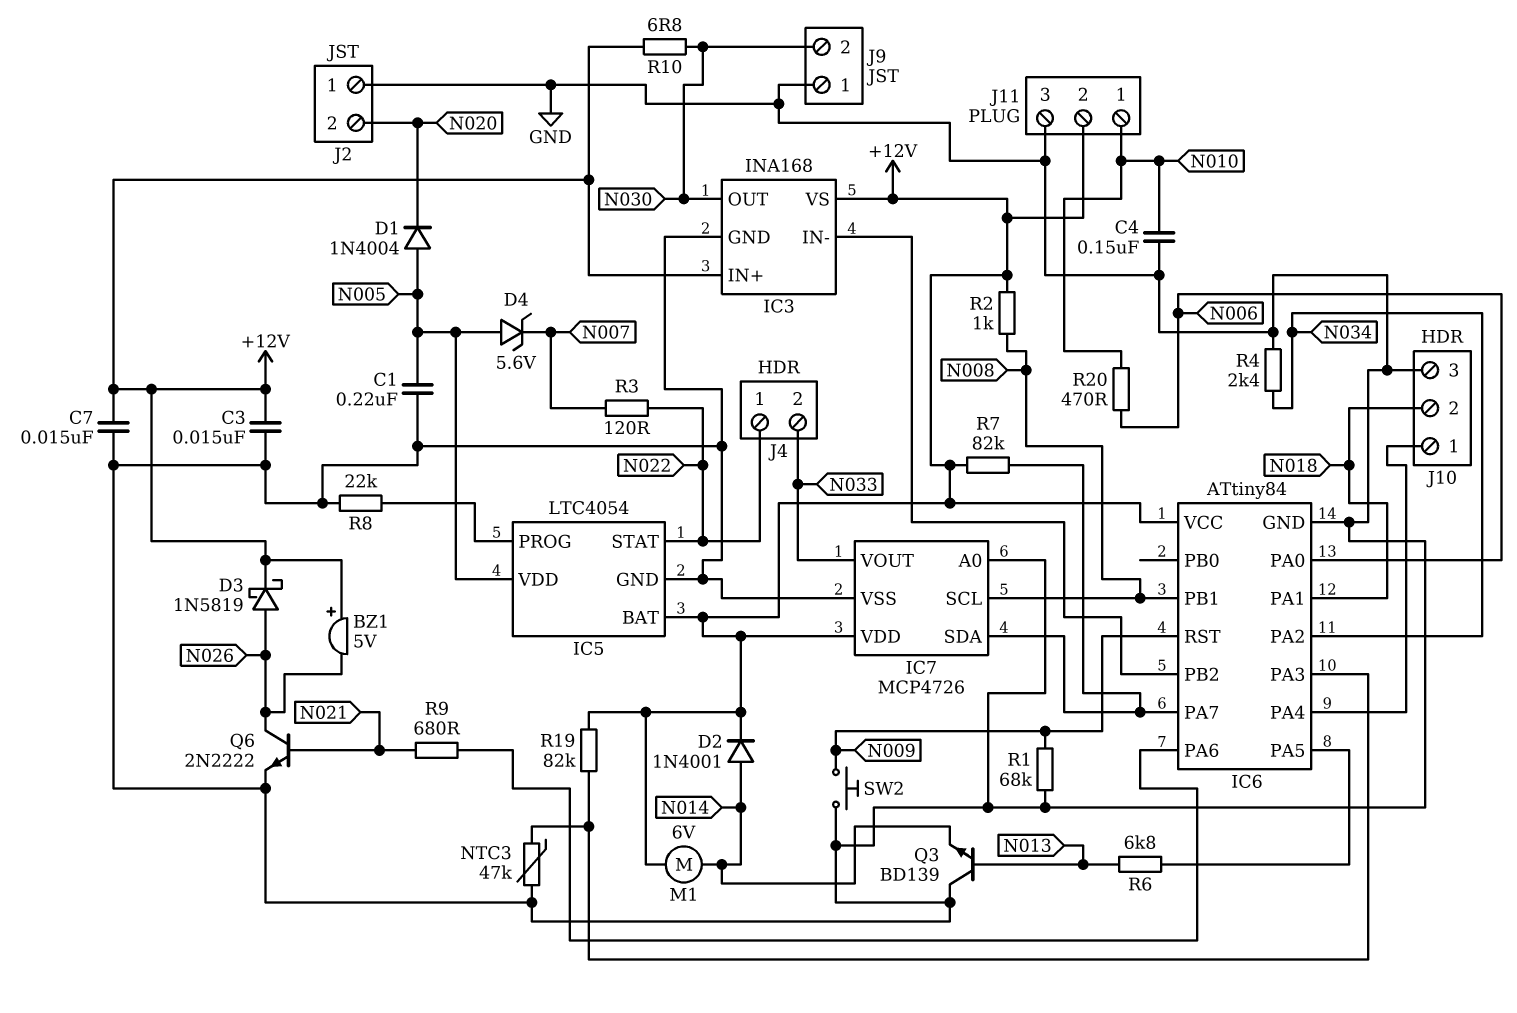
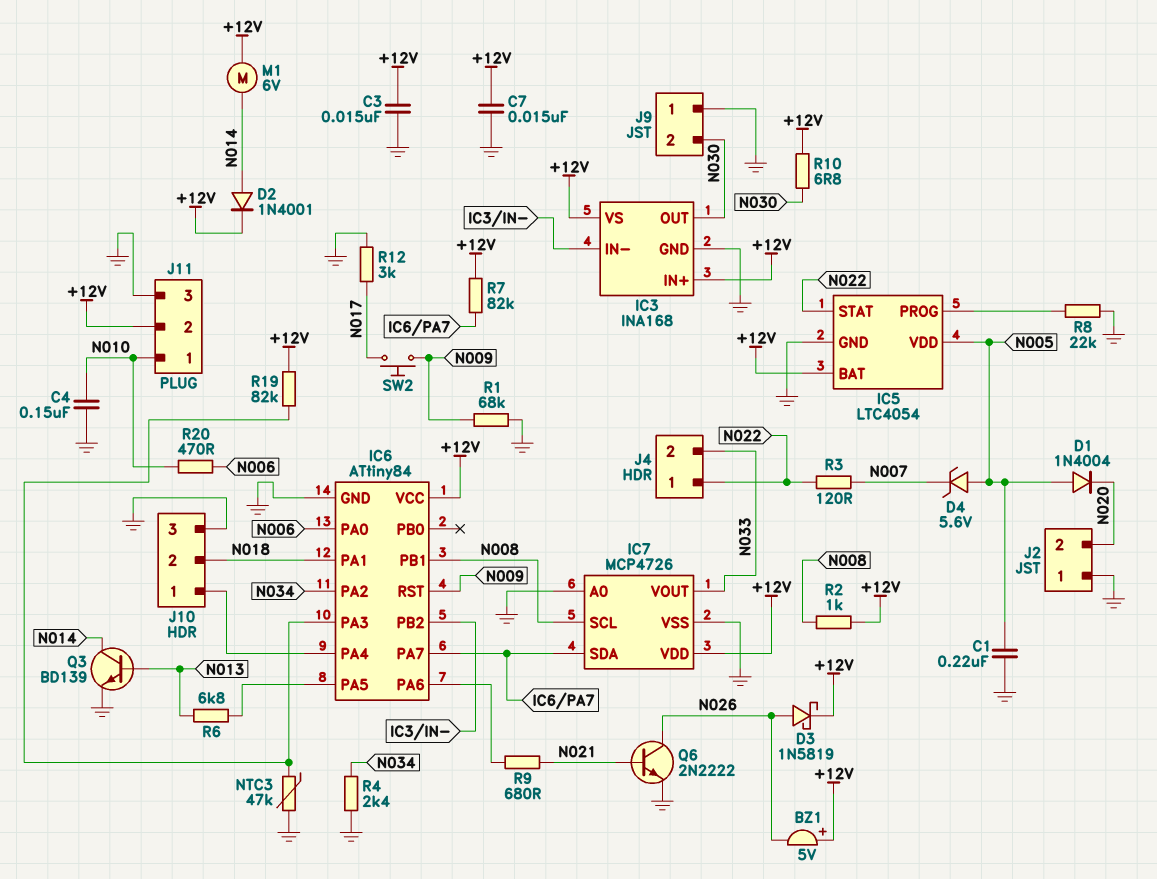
Q3: NPN BD139 (B N013, C GND, E N014) -> NPN BD139 (B N013, C N014, E GND)
R12: none -> 3k (GND, N017)
SW2: button (GND, N009) -> button (N009, N017)

